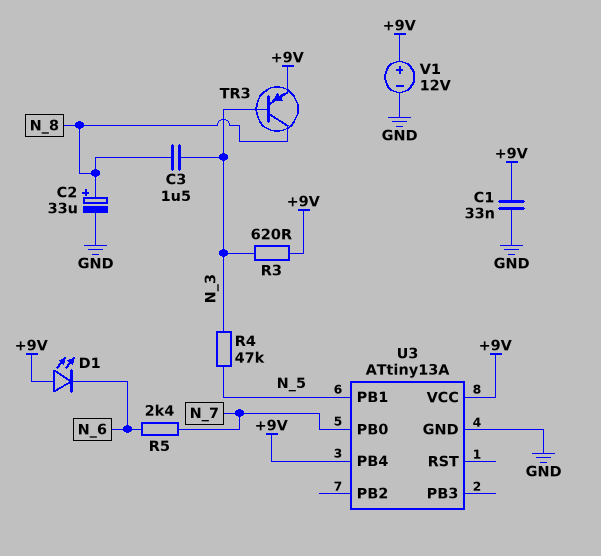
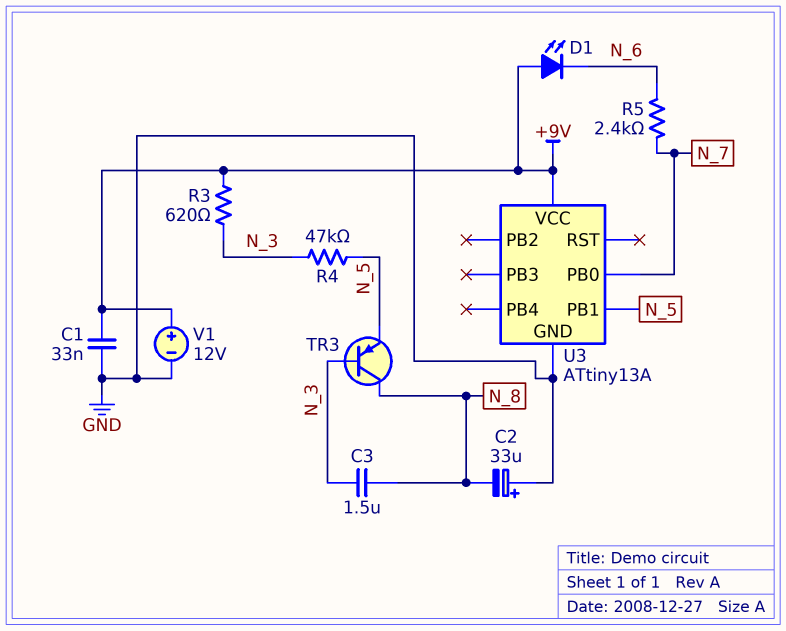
C2: 33uF (plus N_8, minus GND) -> 33uF (plus GND, minus N_8)
TR3: PNP (B N_3, C N_8, E +9V) -> PNP (B N_3, C N_8, E N_5)
U3 pin PB4: +9V -> none

